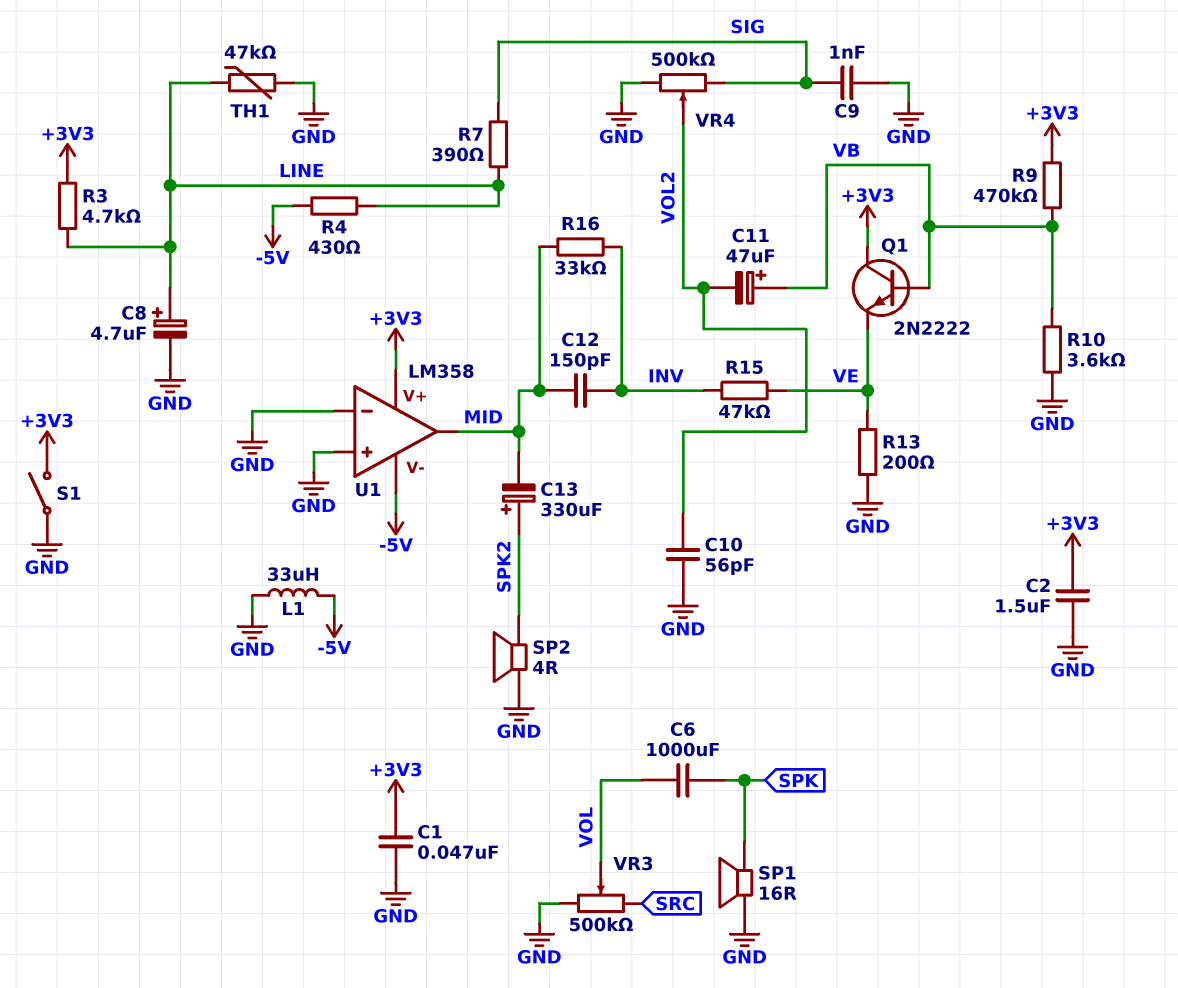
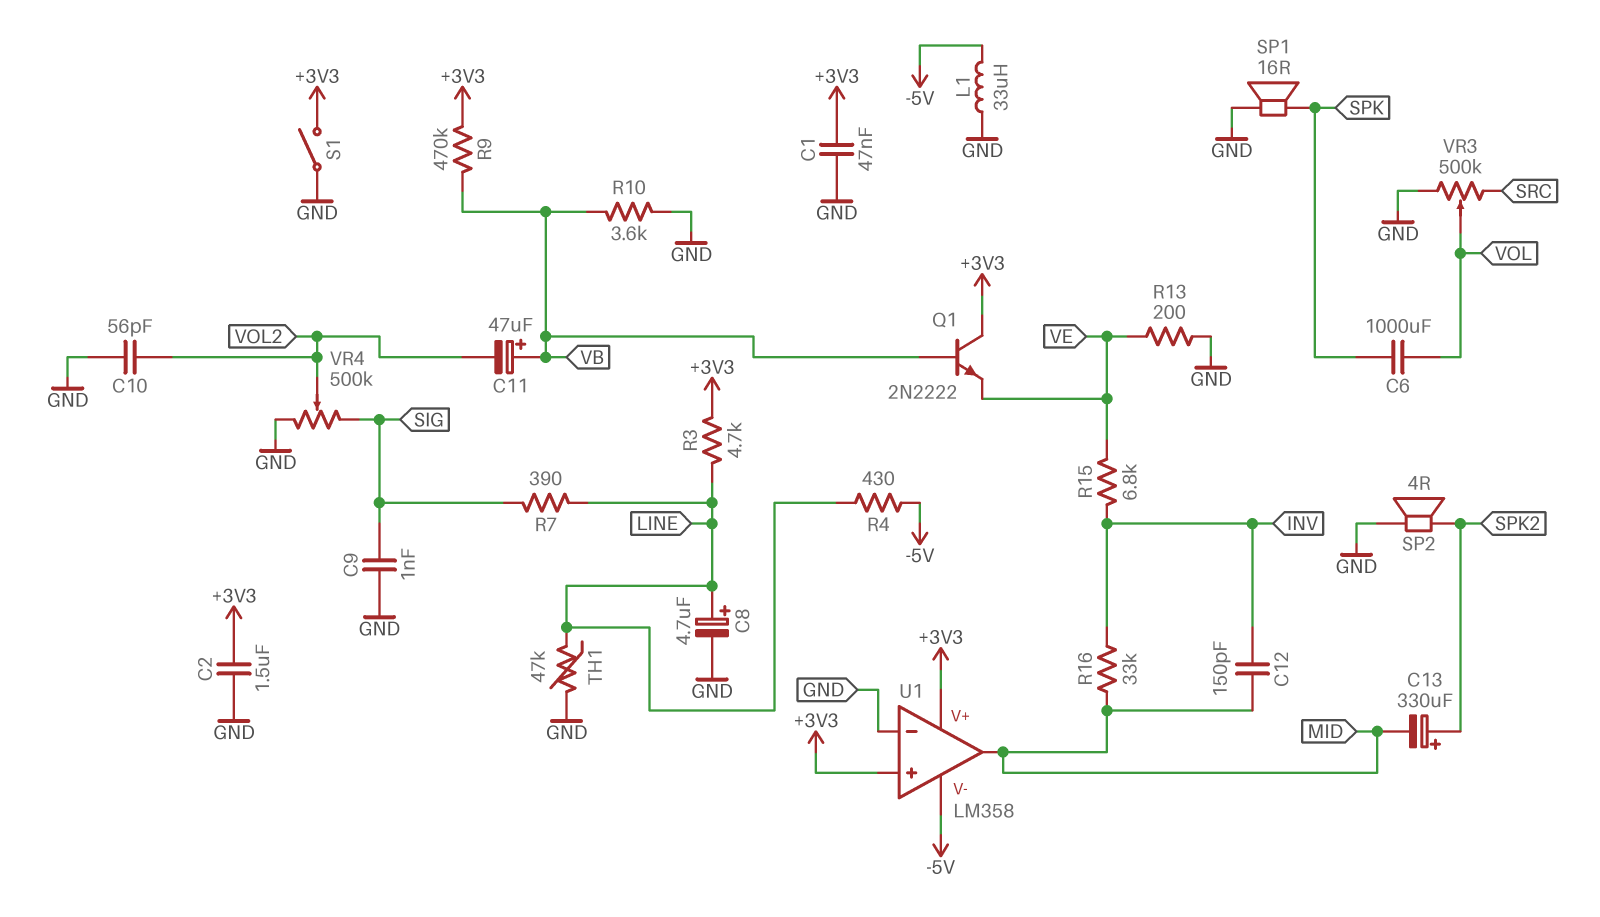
R15: 47k (INV, VE) -> 6.8k (INV, VE)
U1 pin in+: GND -> +3V3

